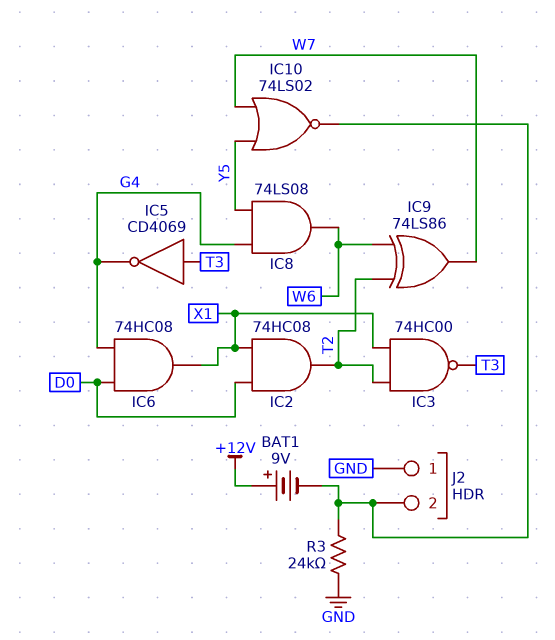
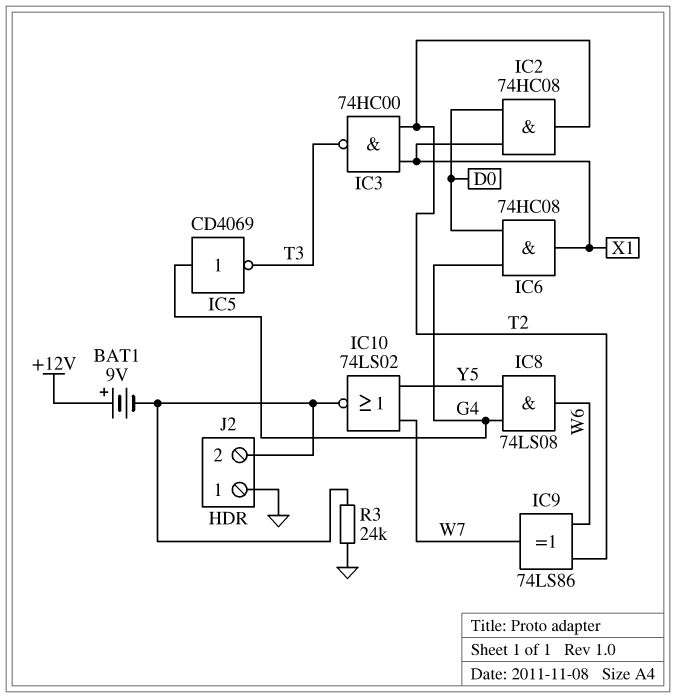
IC5: NOT CD4069 (in T3, out G4) -> NOT CD4069 (in G4, out T3)

